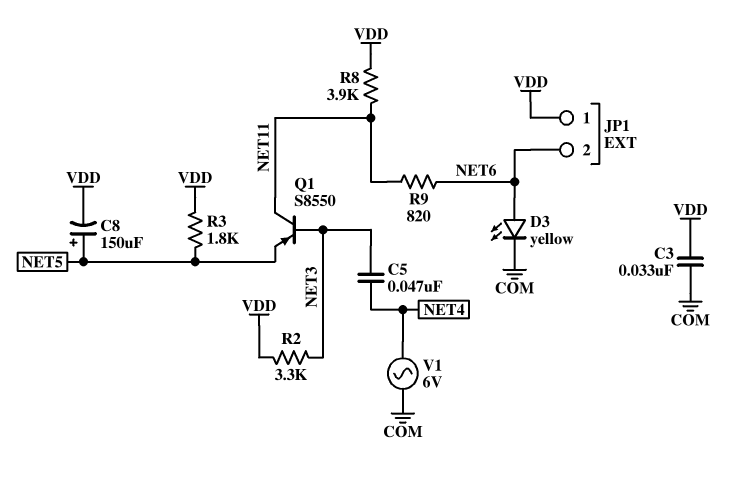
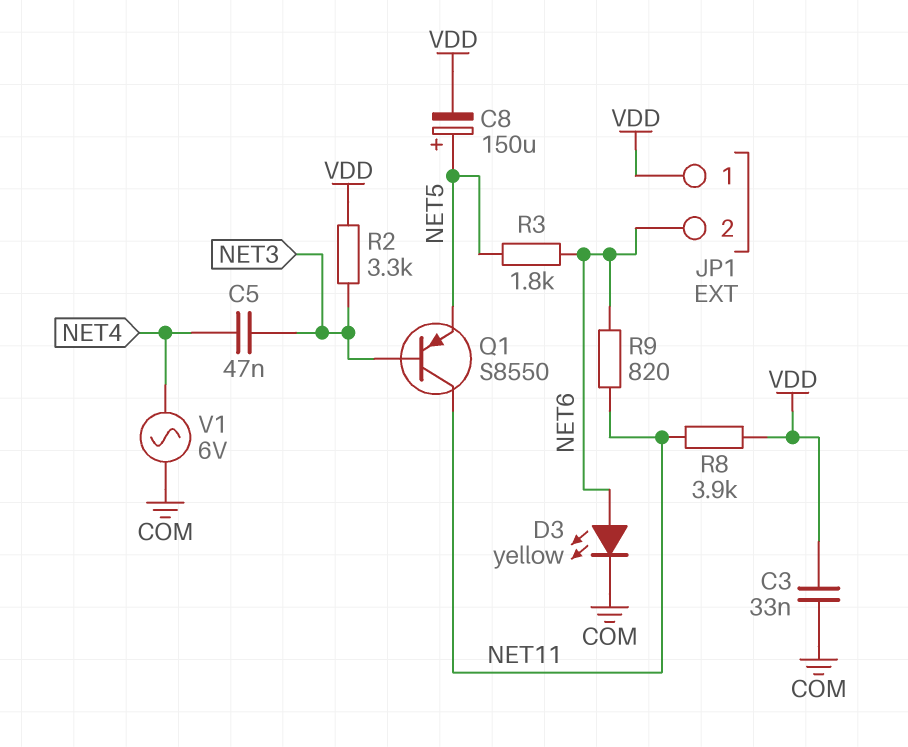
R3: 1.8k (NET5, VDD) -> 1.8k (NET5, NET6)

